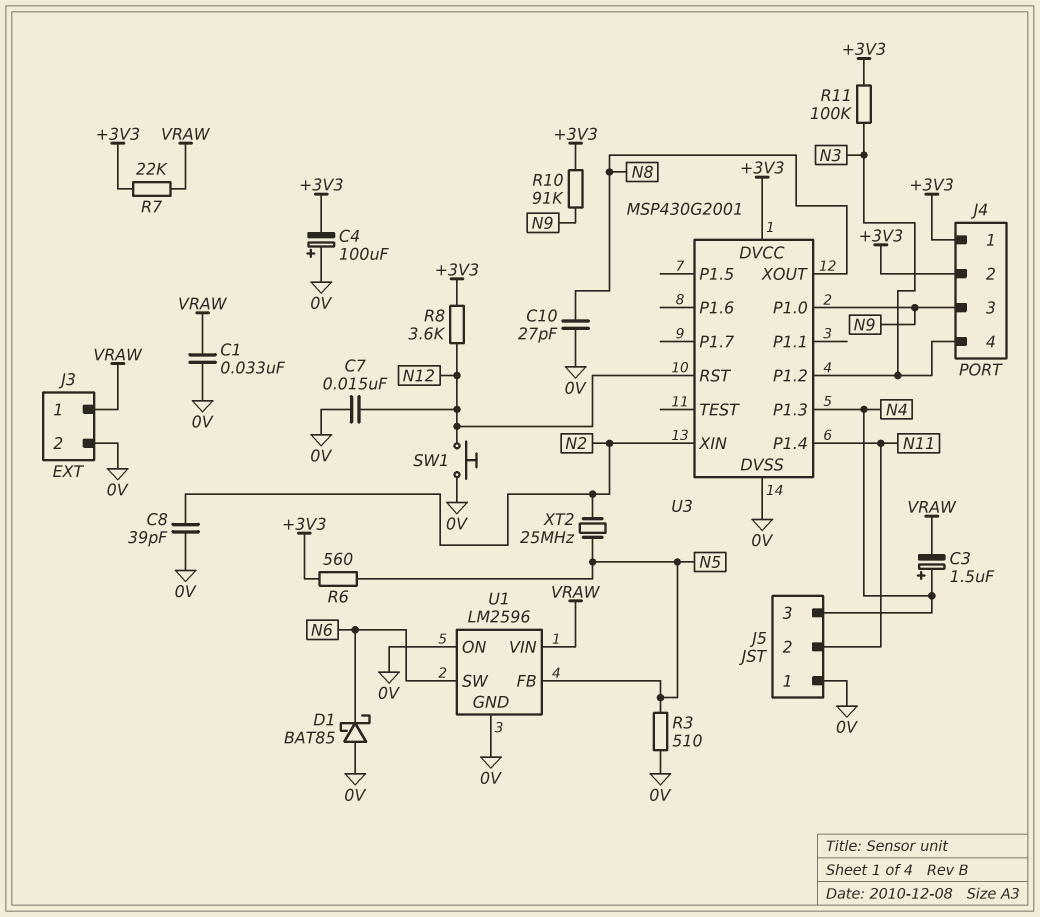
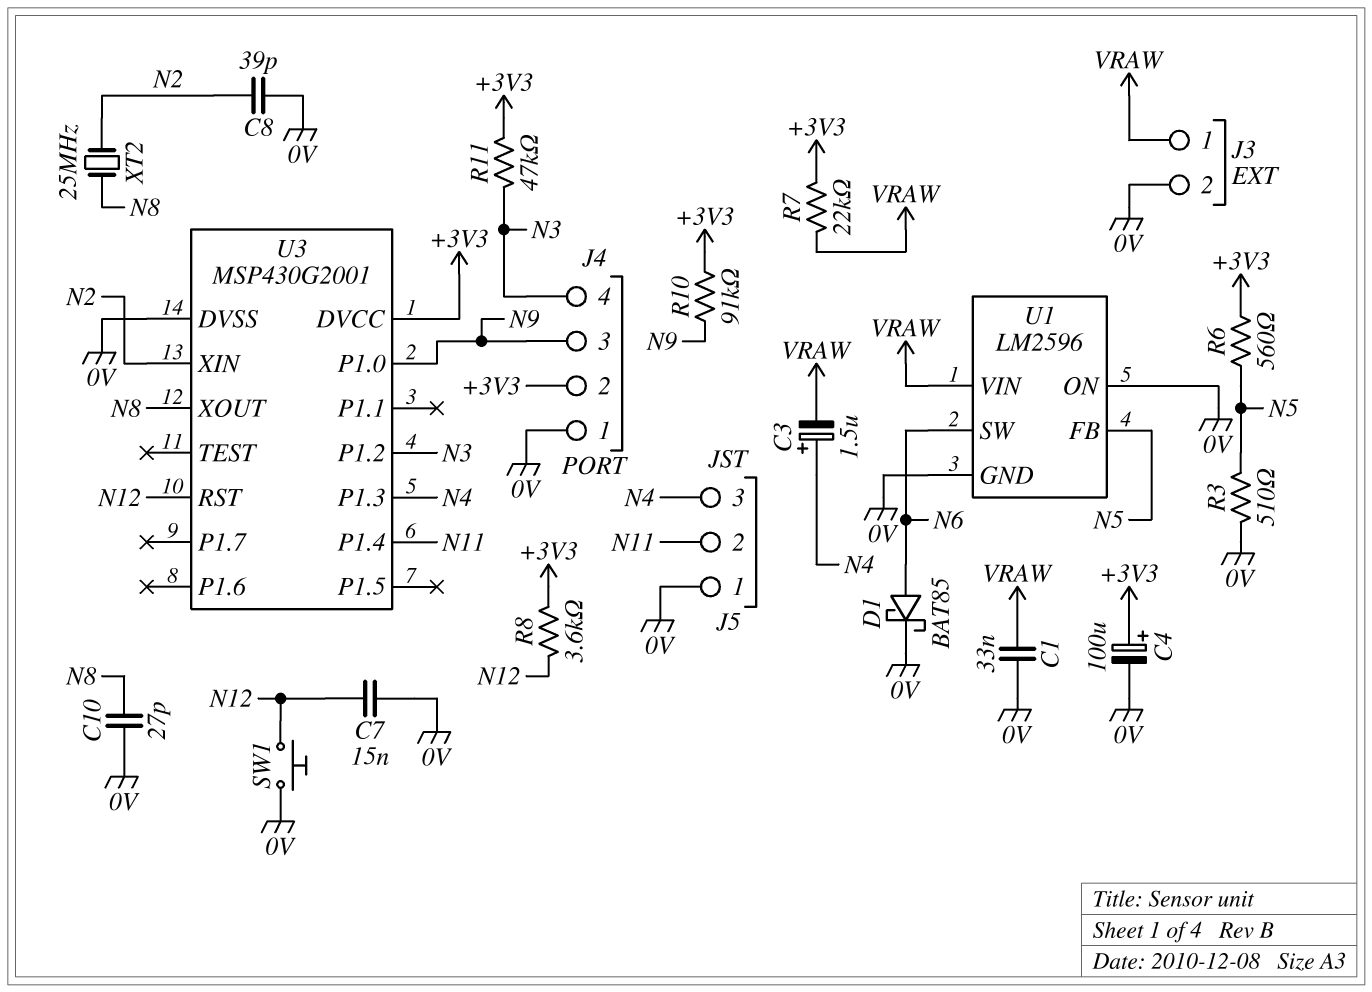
C4: 100uF (plus 0V, minus +3V3) -> 100uF (plus +3V3, minus 0V)
D1: schottky BAT85 (A 0V, K N6) -> schottky BAT85 (A N6, K 0V)
J4 pin 1: +3V3 -> 0V
R11: 100k (+3V3, N3) -> 47k (+3V3, N3)
XT2: 25MHz (N2, N5) -> 25MHz (N2, N8)

